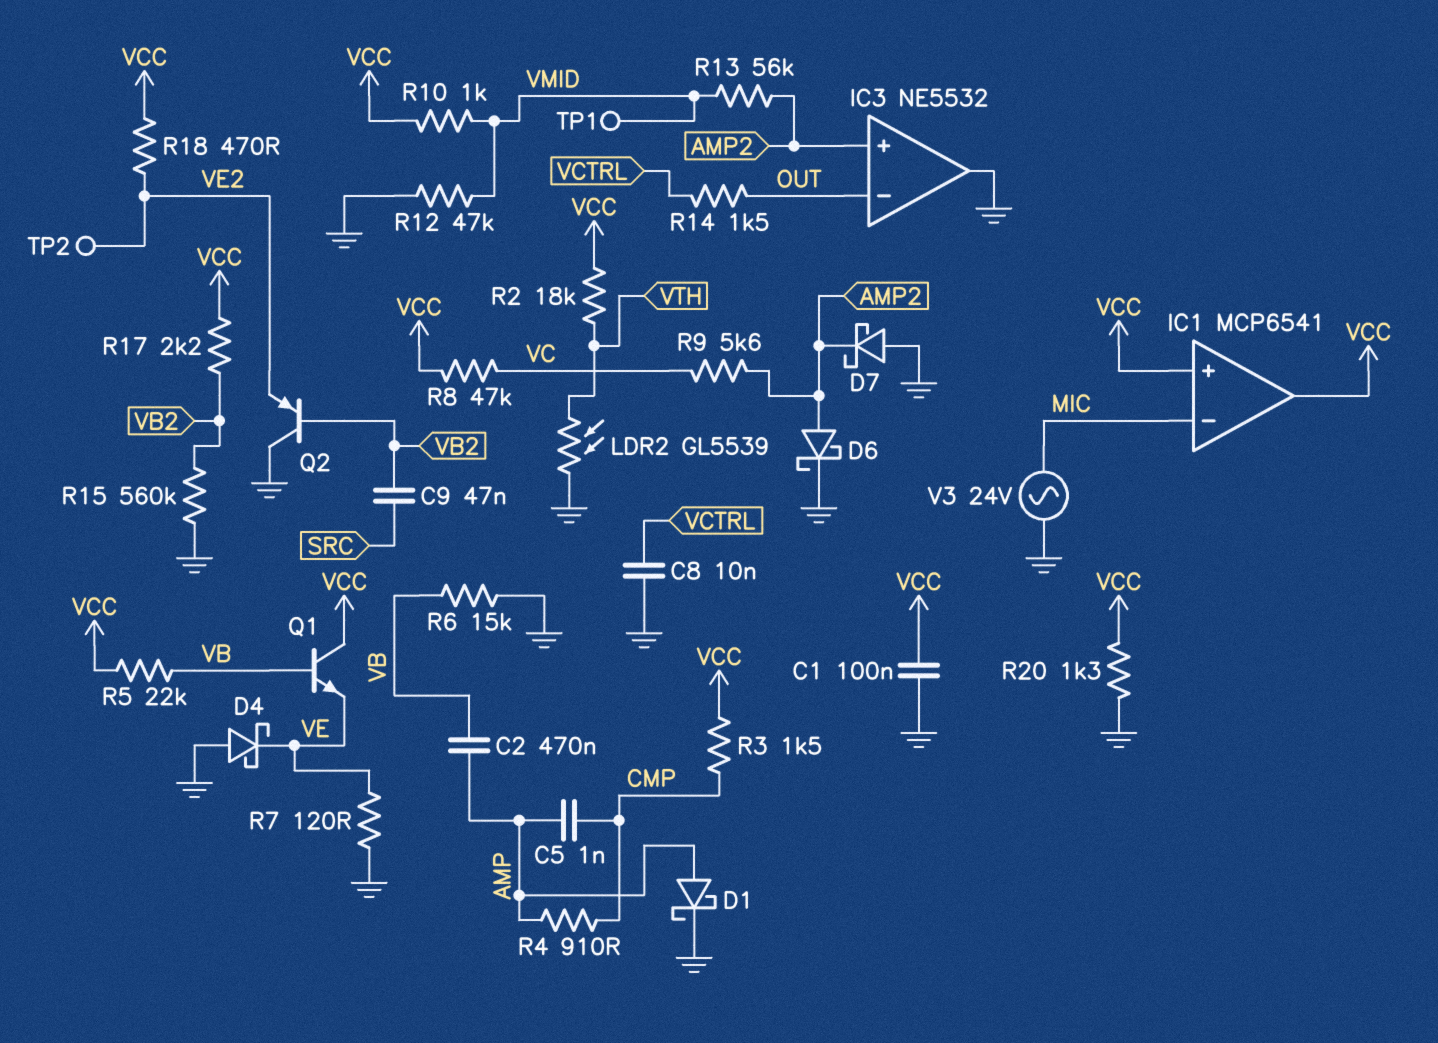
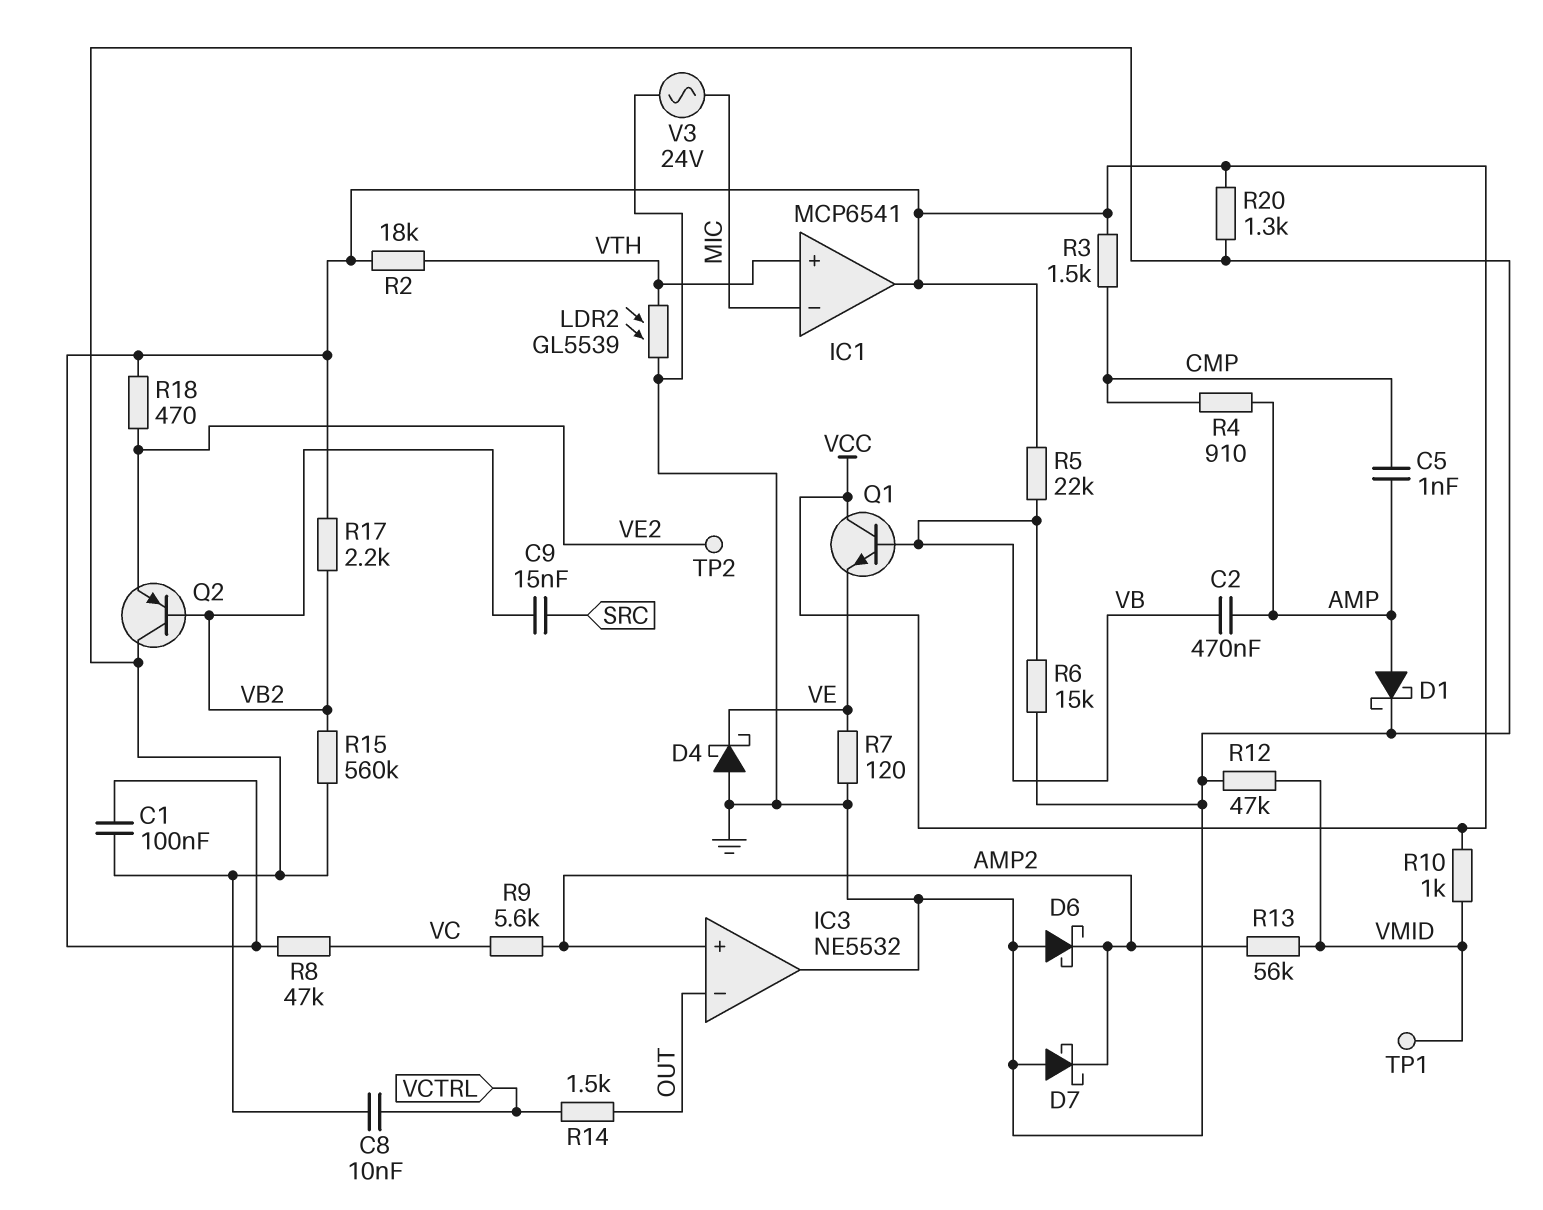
C9: 47nF (SRC, VB2) -> 15nF (SRC, VB2)
D6: schottky (A AMP2, K GND) -> schottky (A GND, K AMP2)
IC1 pin in+: VCC -> VTH

